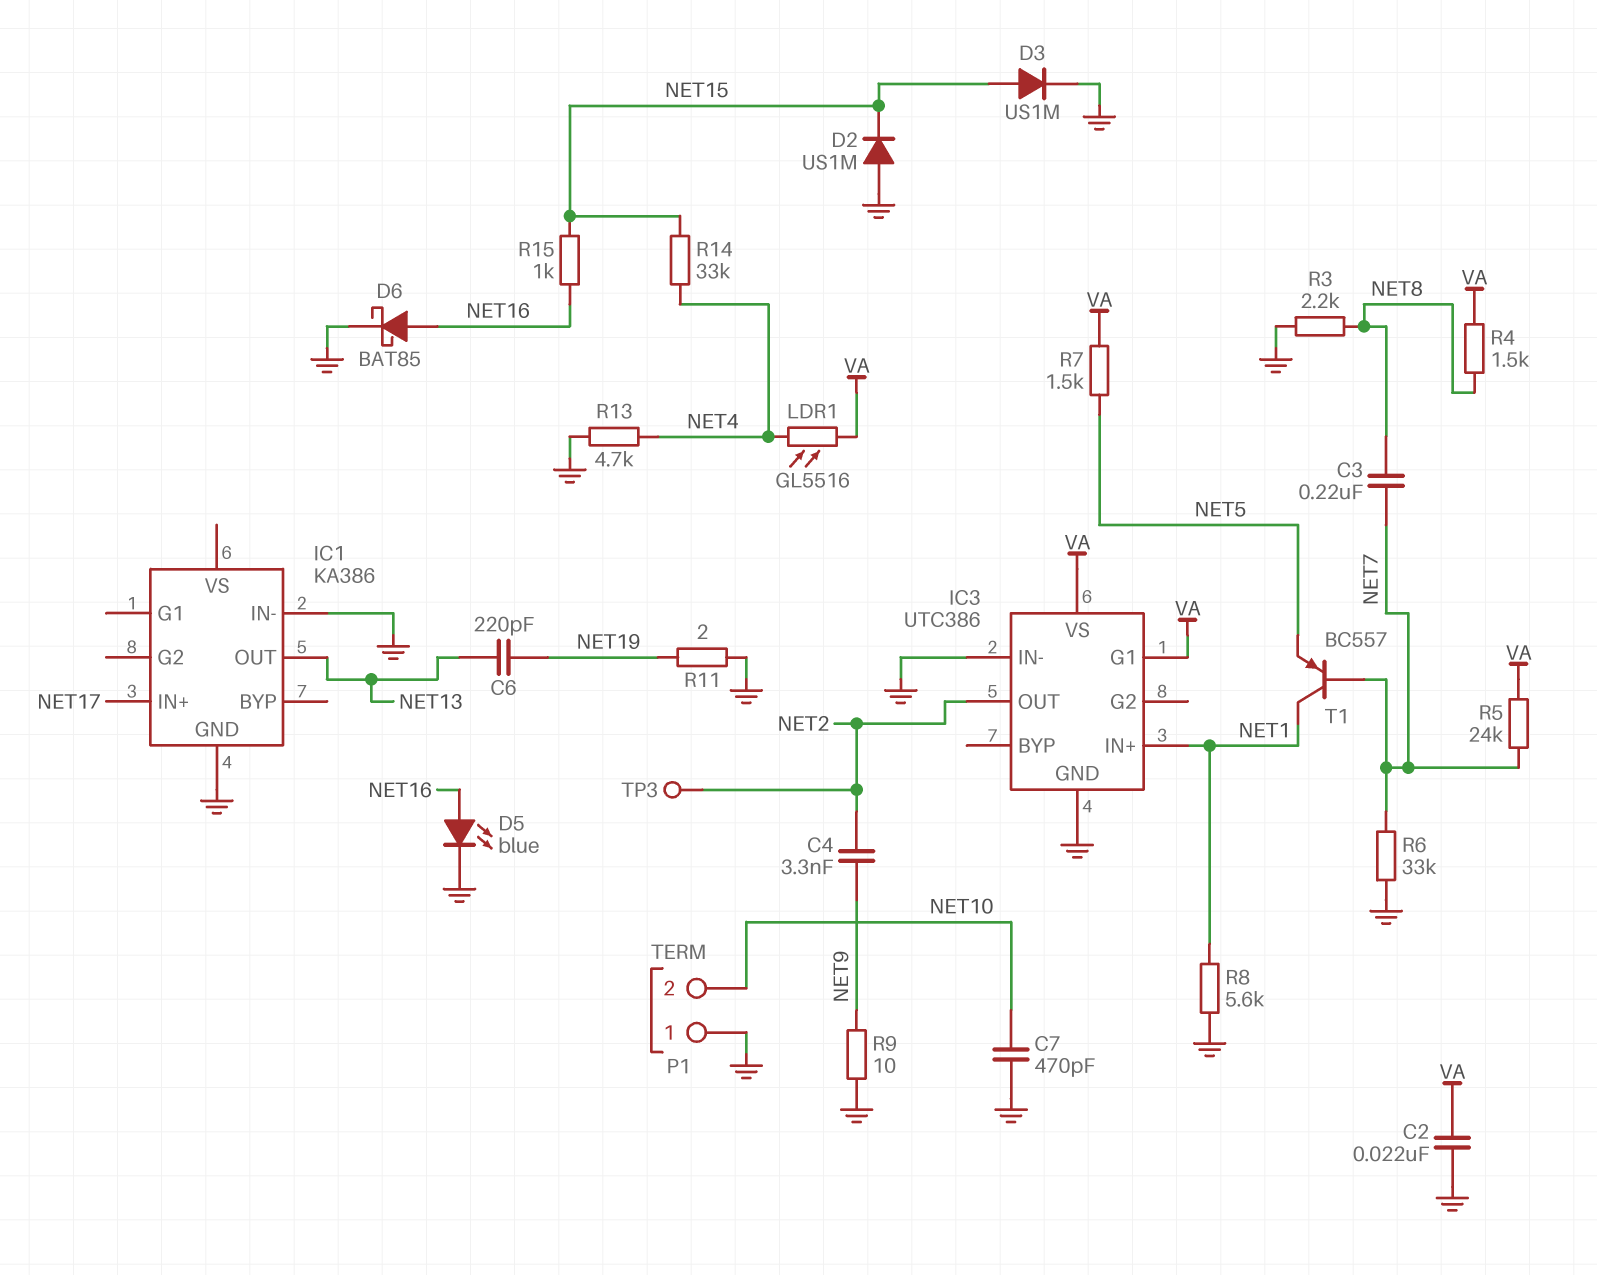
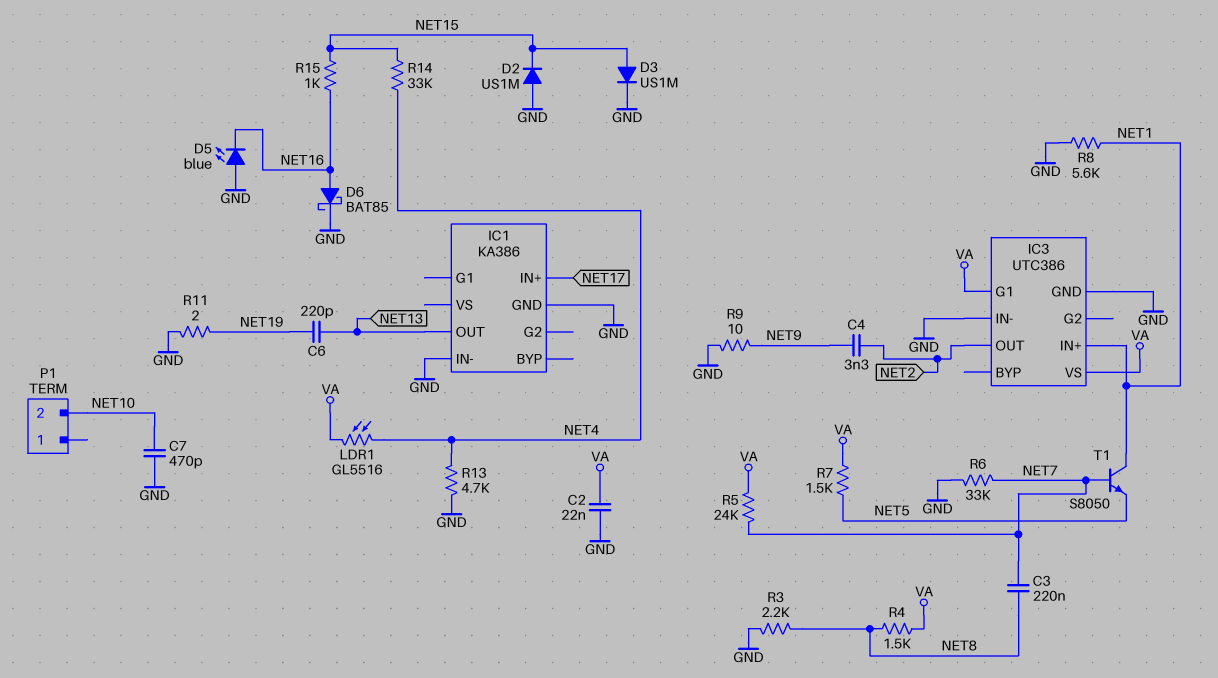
D5: LED blue (A NET16, K GND) -> LED blue (A GND, K NET16)
P1 pin 1: GND -> none
T1: PNP BC557 (B NET7, C NET1, E NET5) -> NPN S8050 (B NET7, C NET1, E NET5)
TP3: test point (NET2) -> none

